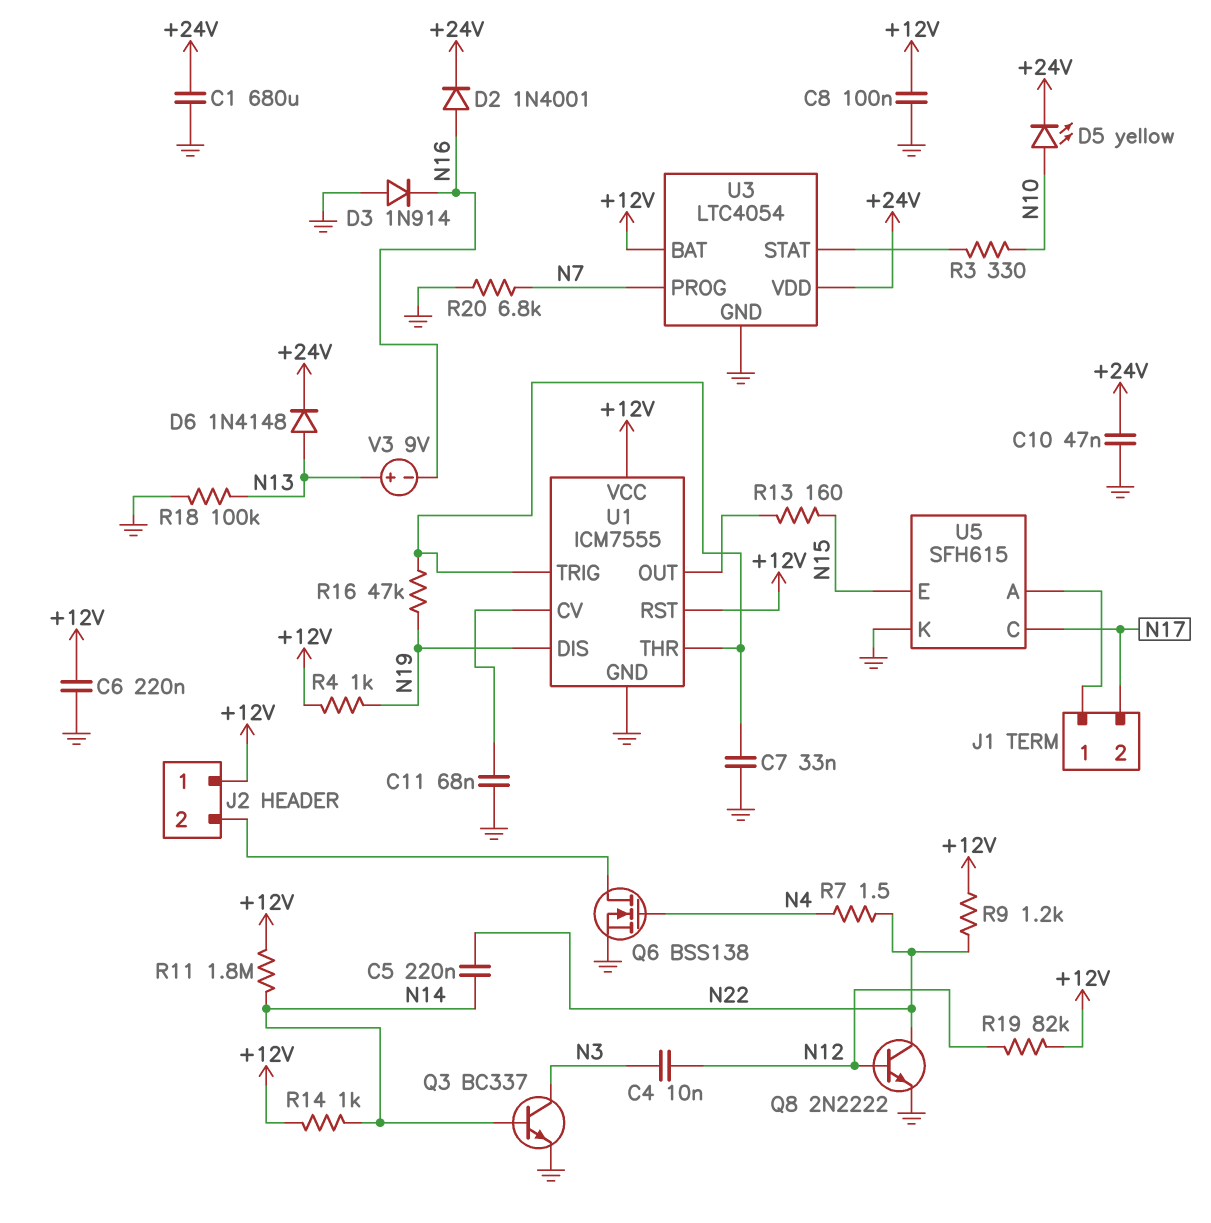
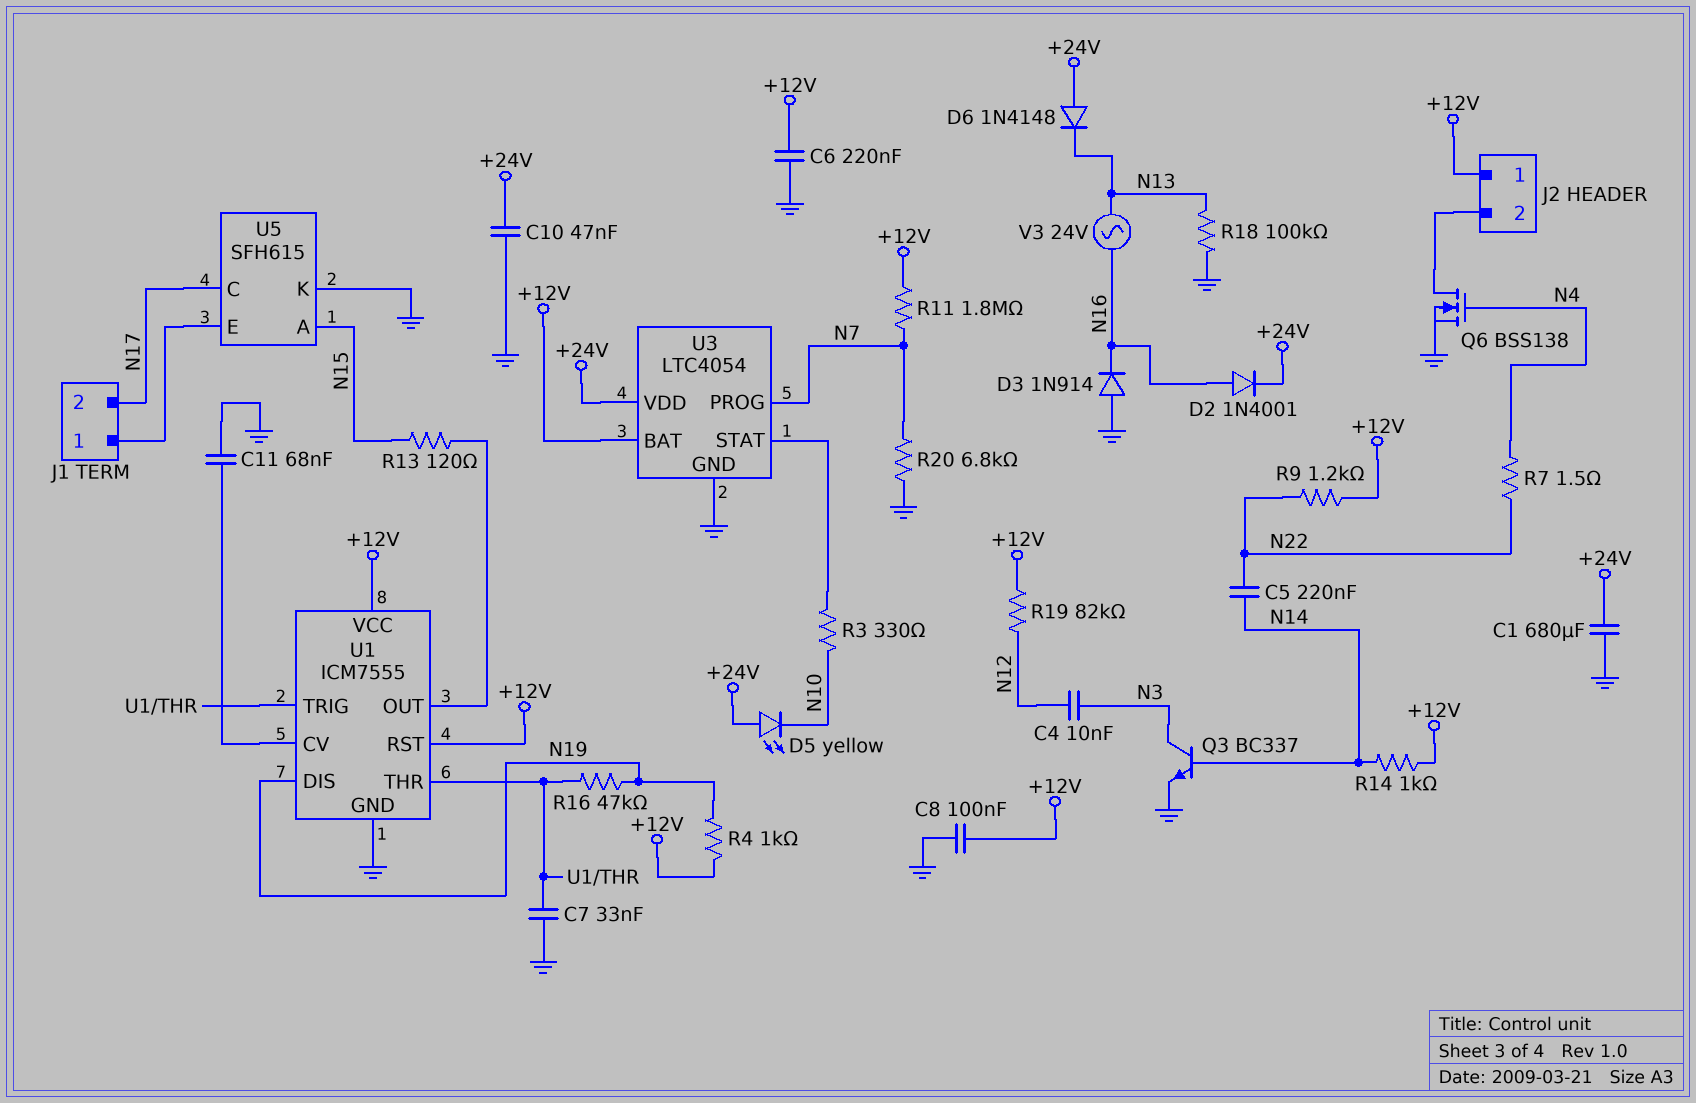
D5: LED yellow (A N10, K +24V) -> LED yellow (A +24V, K N10)
D6: diode 1N4148 (A N13, K +24V) -> diode 1N4148 (A +24V, K N13)
Q8: NPN 2N2222 (B N12, C N22, E GND) -> none
R11: 1.8M (+12V, N14) -> 1.8M (+12V, N7)
R13: 160 (N15, U1/OUT) -> 120 (N15, U1/OUT)
U5 pin A: J1/1 -> N15
U5 pin E: N15 -> J1/1
V3: 9V (plus N13, minus N16) -> AC 24V (N13, N16)

